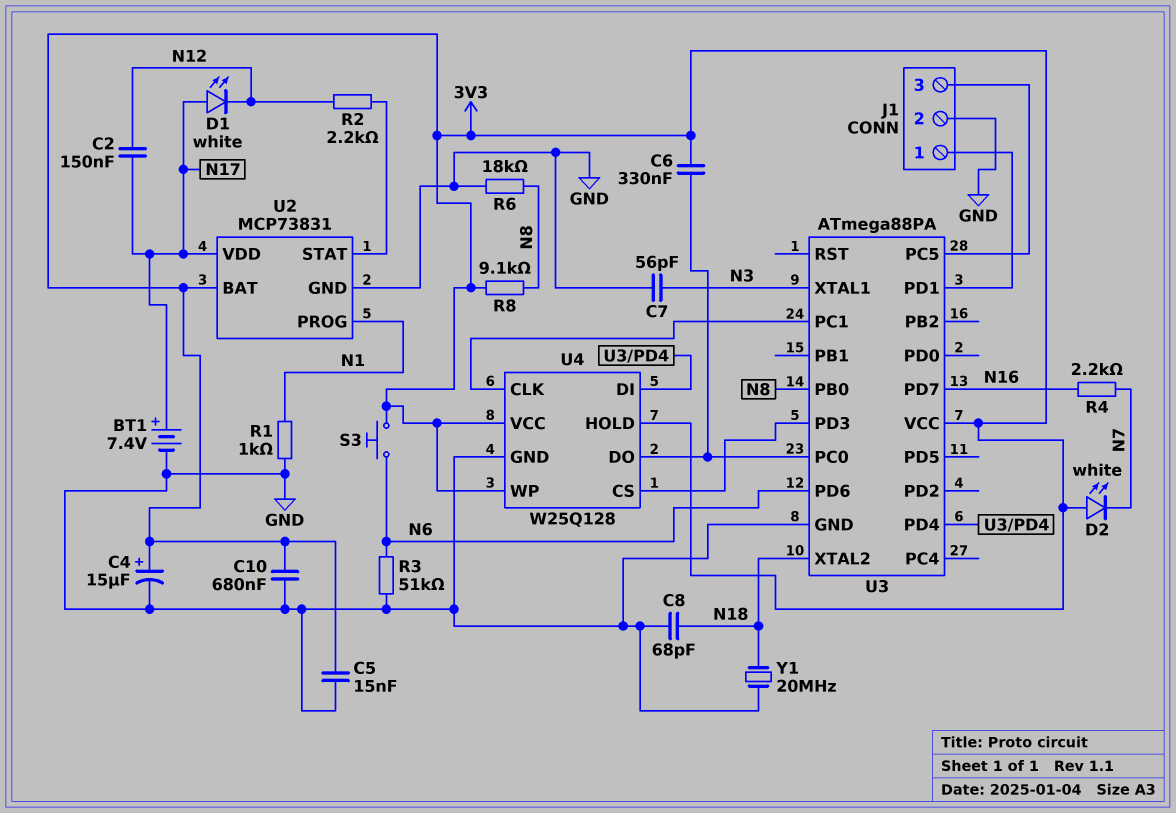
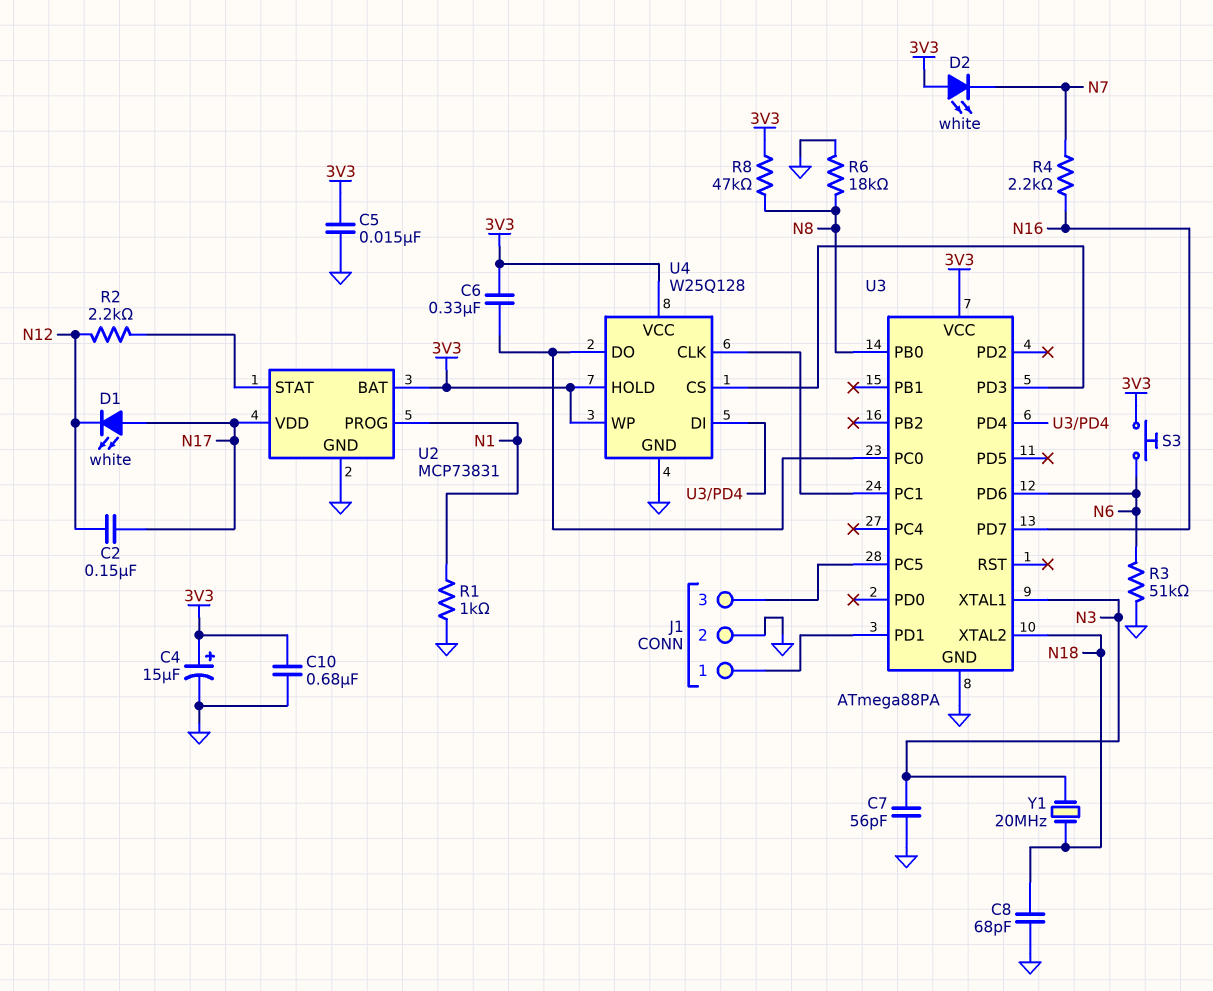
BT1: 7.4V (plus N17, minus GND) -> none
R8: 9.1k (3V3, N8) -> 47k (3V3, N8)
Y1: 20MHz (GND, N18) -> 20MHz (N3, N18)

